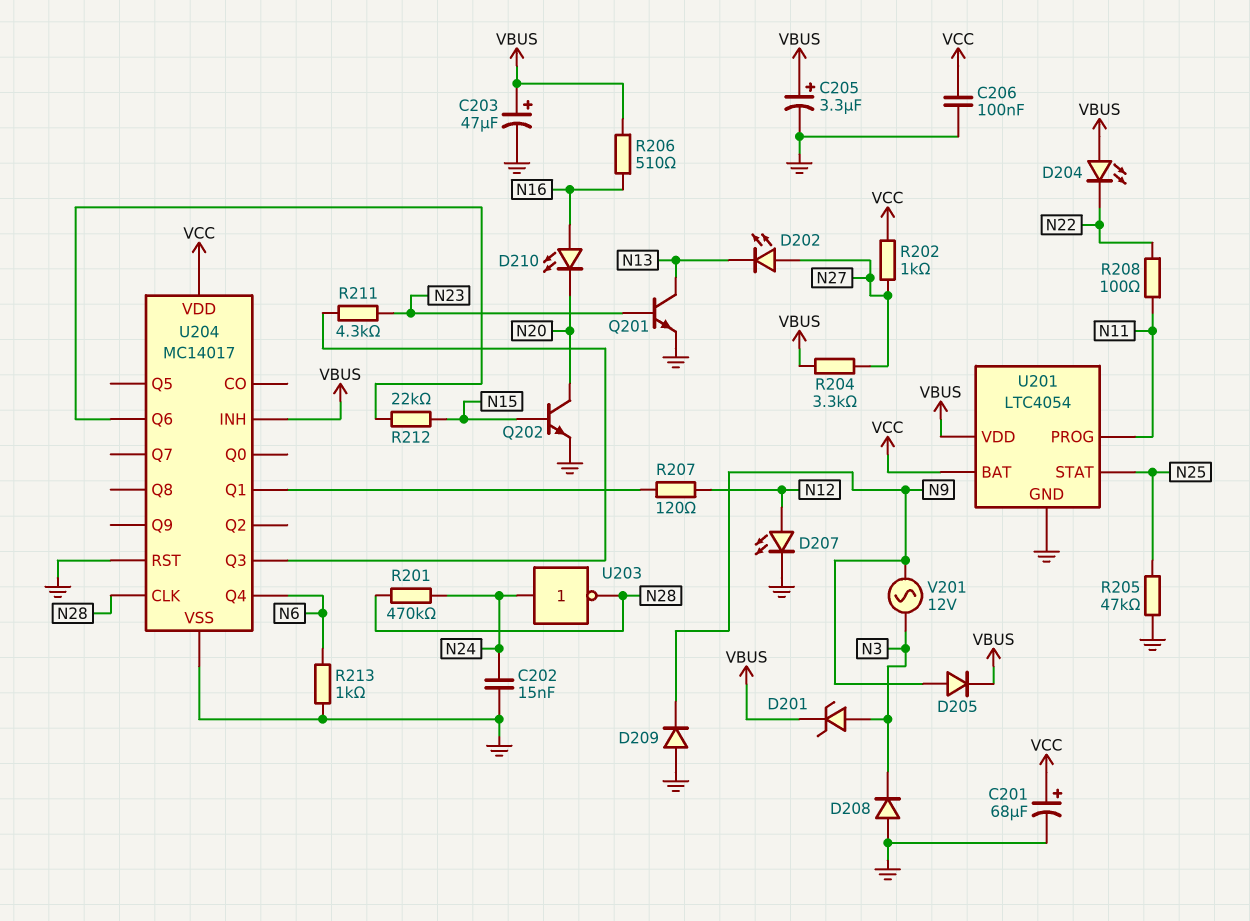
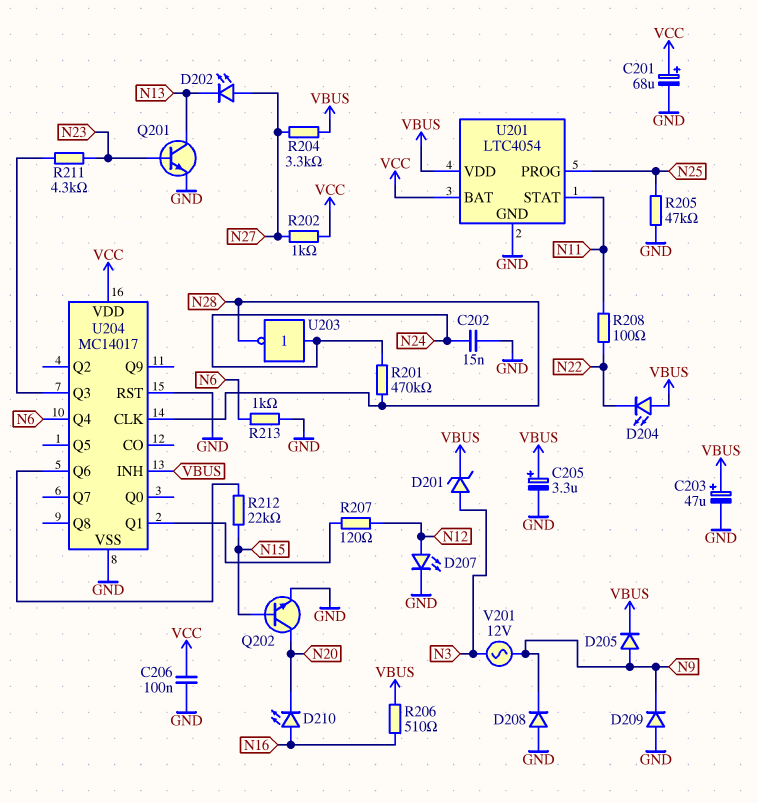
D208: diode (A GND, K N3) -> diode (A GND, K N9)
U201 pin PROG: N11 -> N25
U201 pin STAT: N25 -> N11

